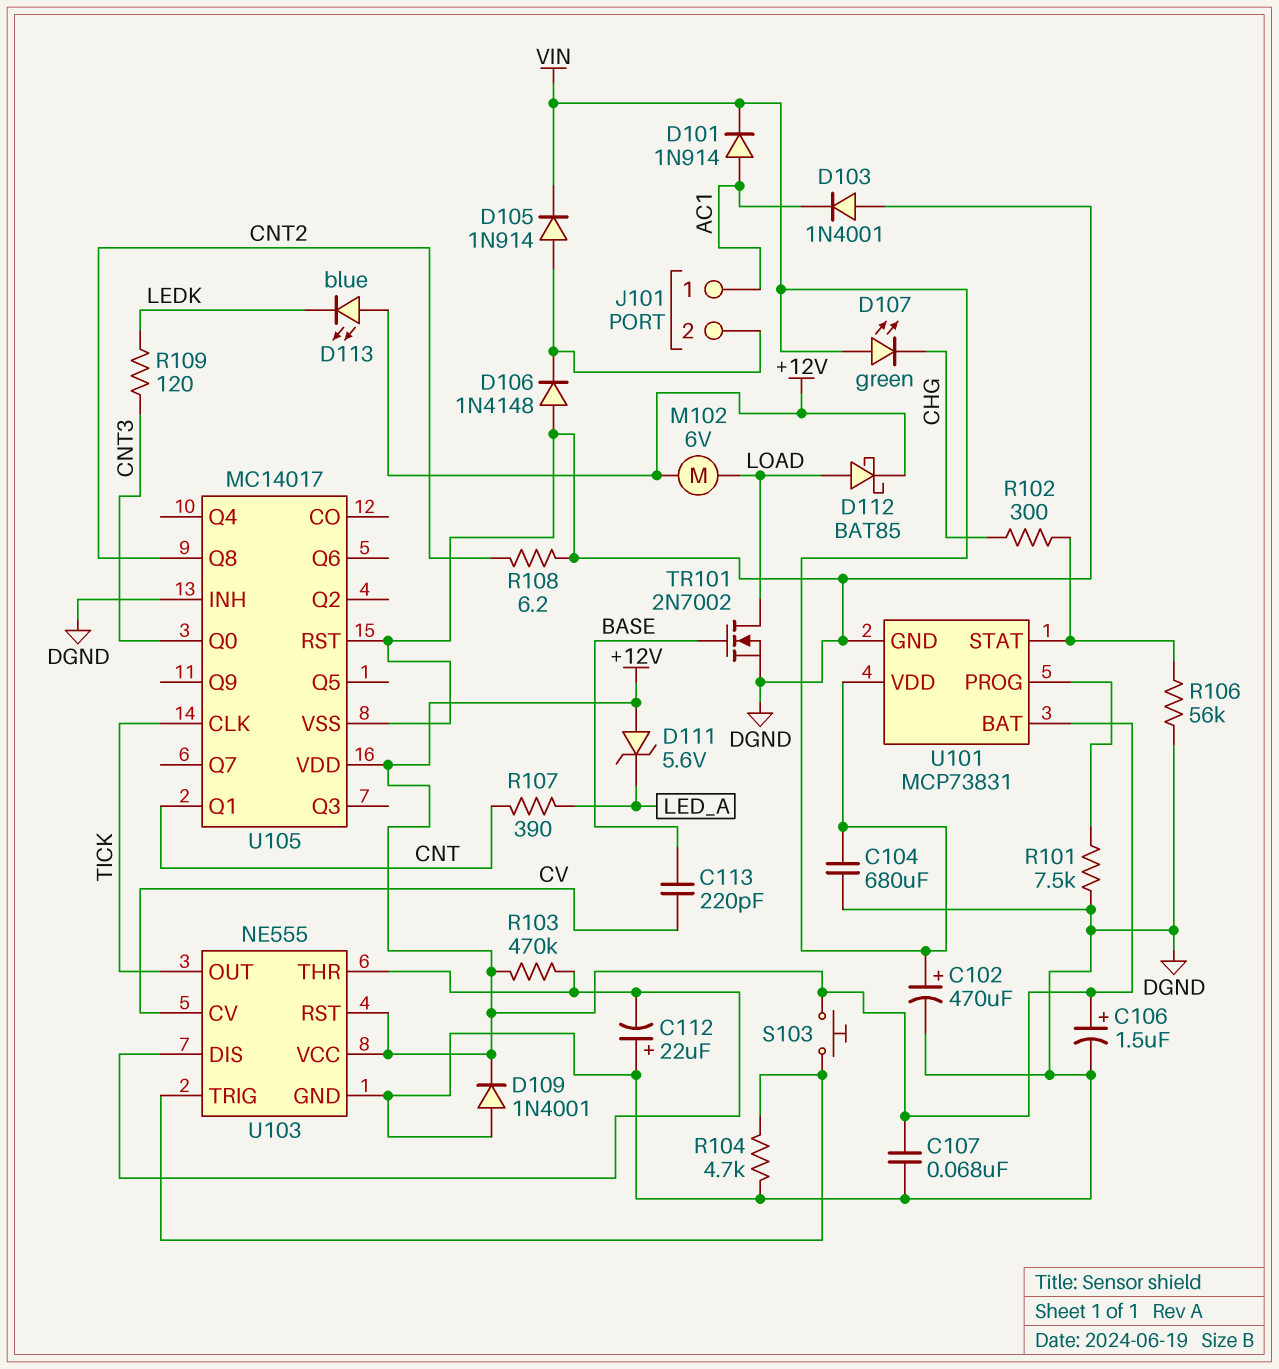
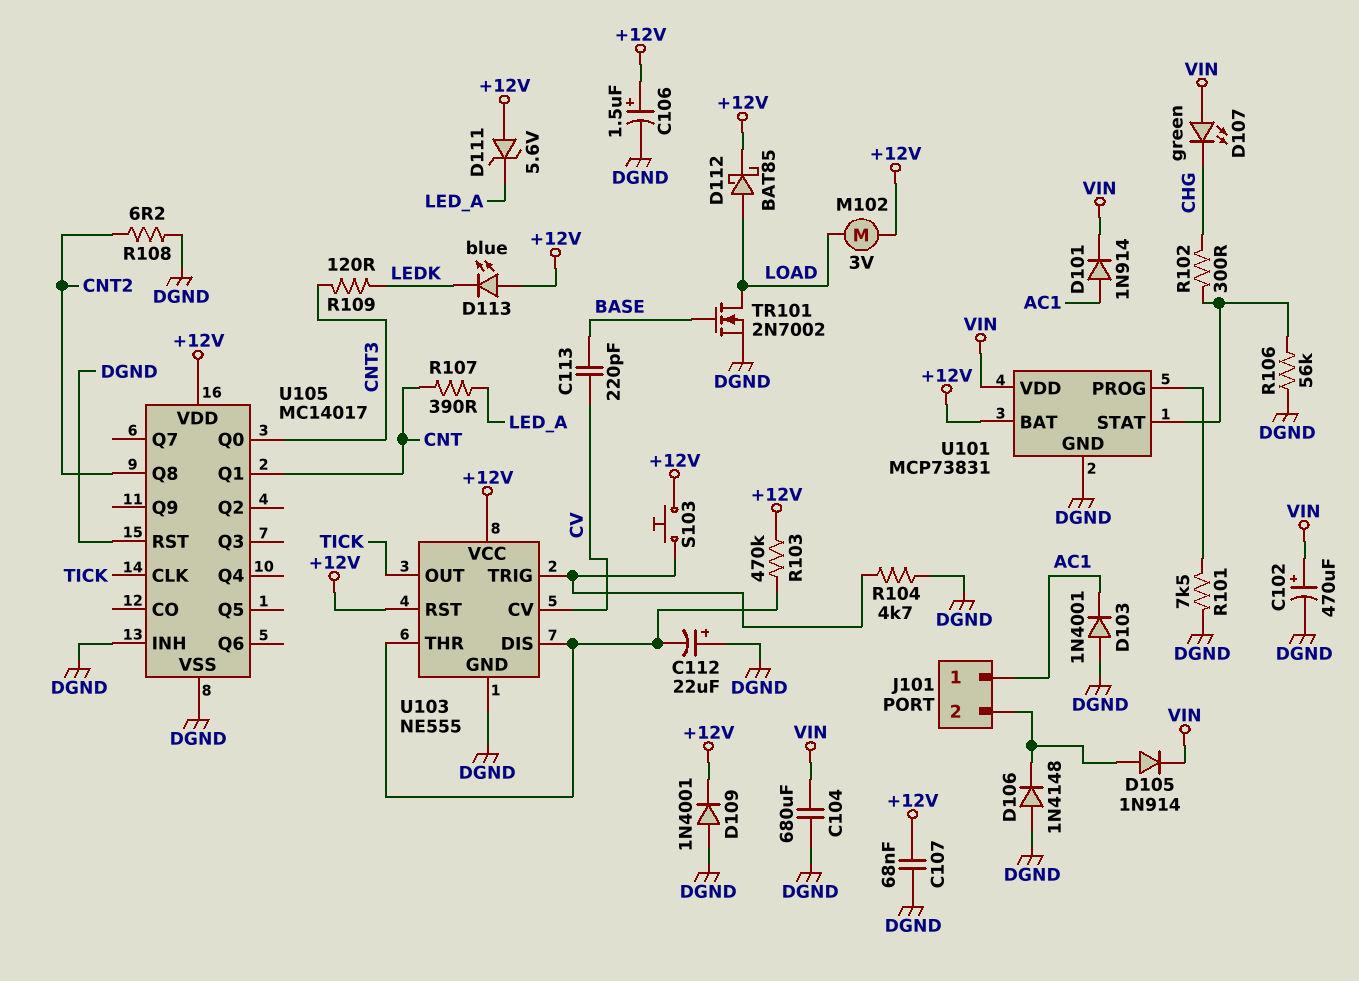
M102: motor 6V (+12V, LOAD) -> motor 3V (+12V, LOAD)

